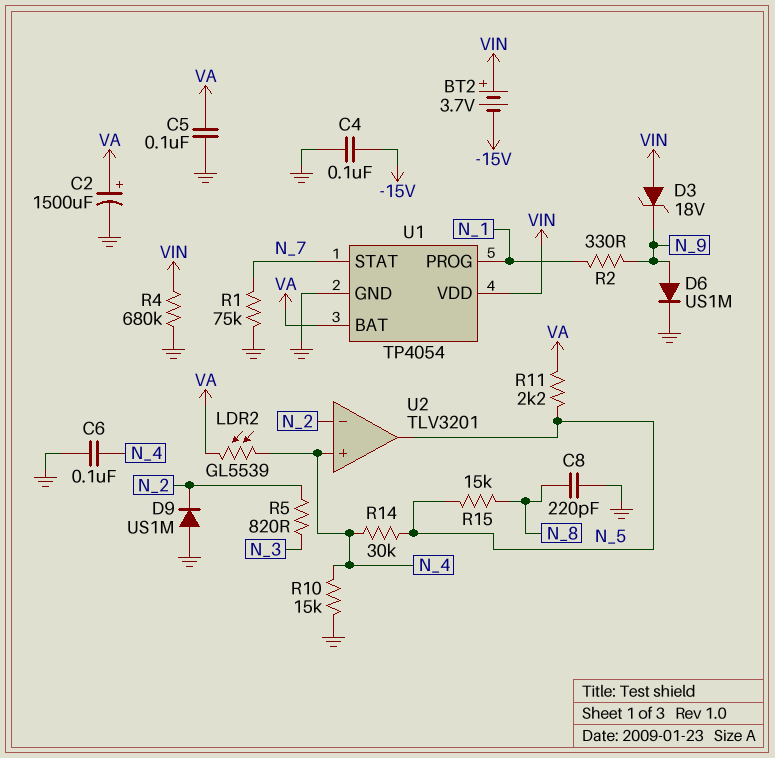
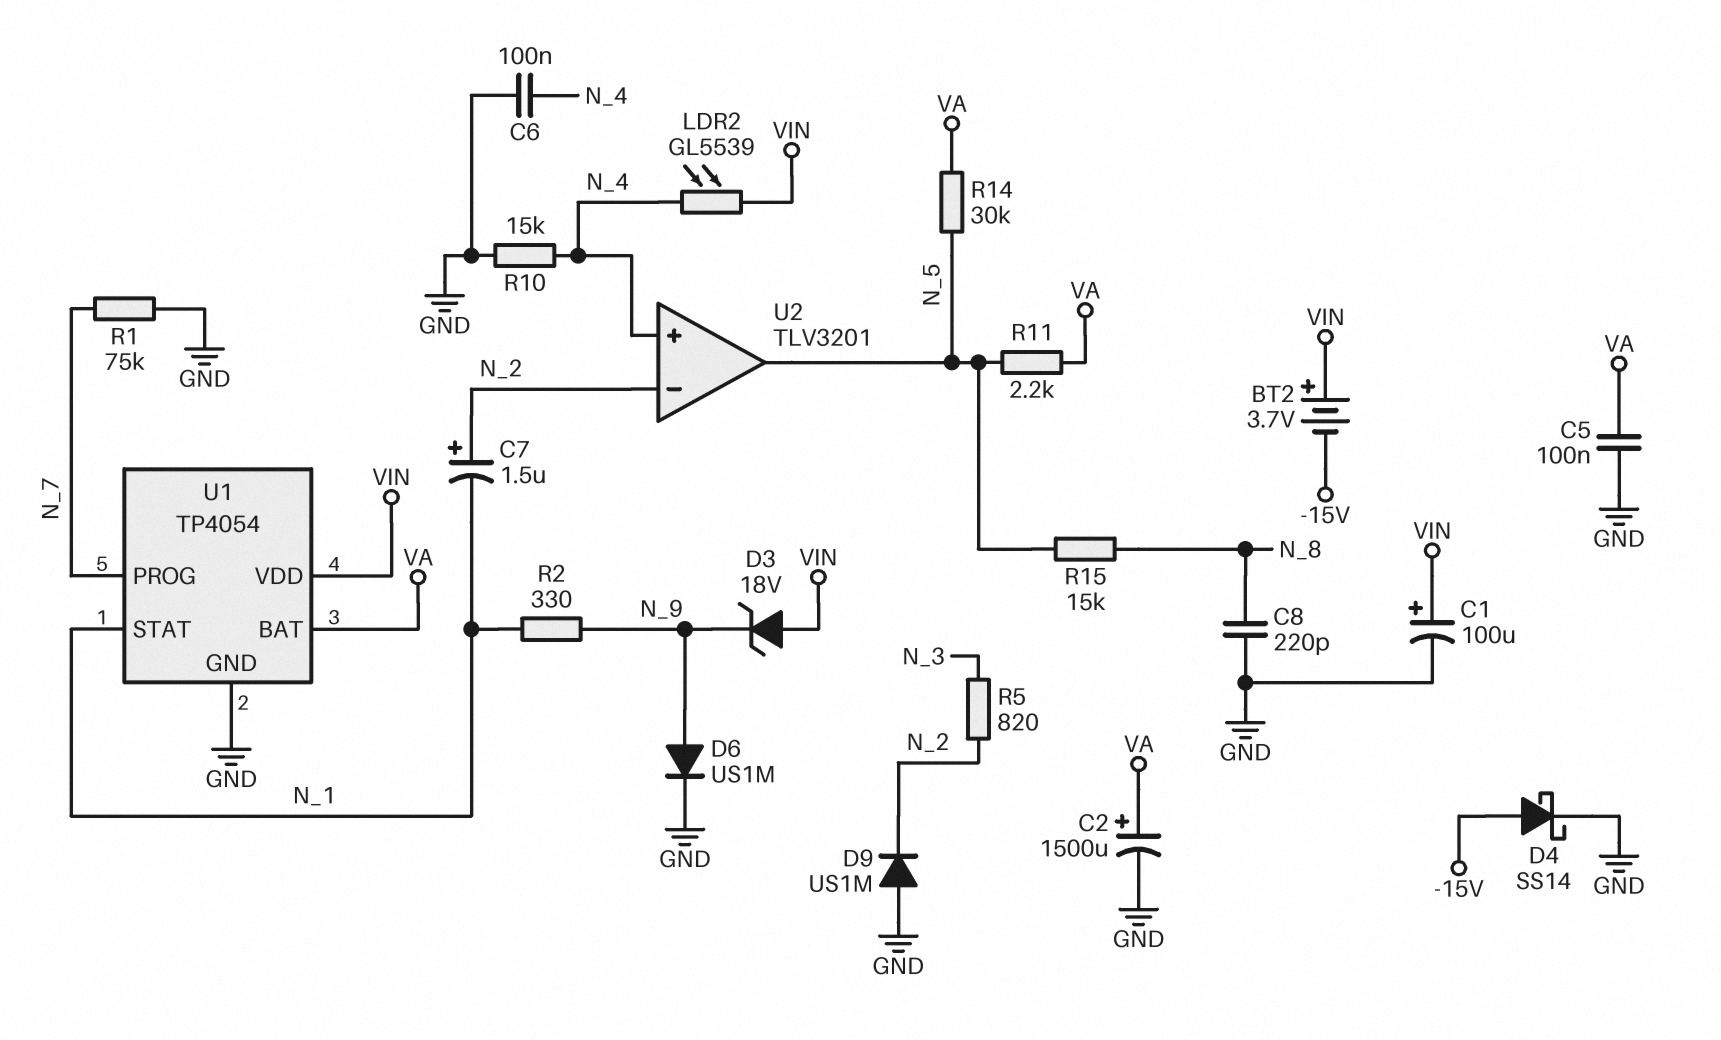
C1: none -> 100uF (plus VIN, minus GND)
C4: 100nF (-15V, GND) -> none
C7: none -> 1.5uF (plus N_2, minus N_1)
D4: none -> schottky SS14 (A -15V, K GND)
LDR2: GL5539 (N_4, VA) -> GL5539 (N_4, VIN)
R4: 680k (GND, VIN) -> none
R14: 30k (N_4, N_5) -> 30k (N_5, VA)
U1 pin PROG: N_1 -> N_7
U1 pin STAT: N_7 -> N_1

